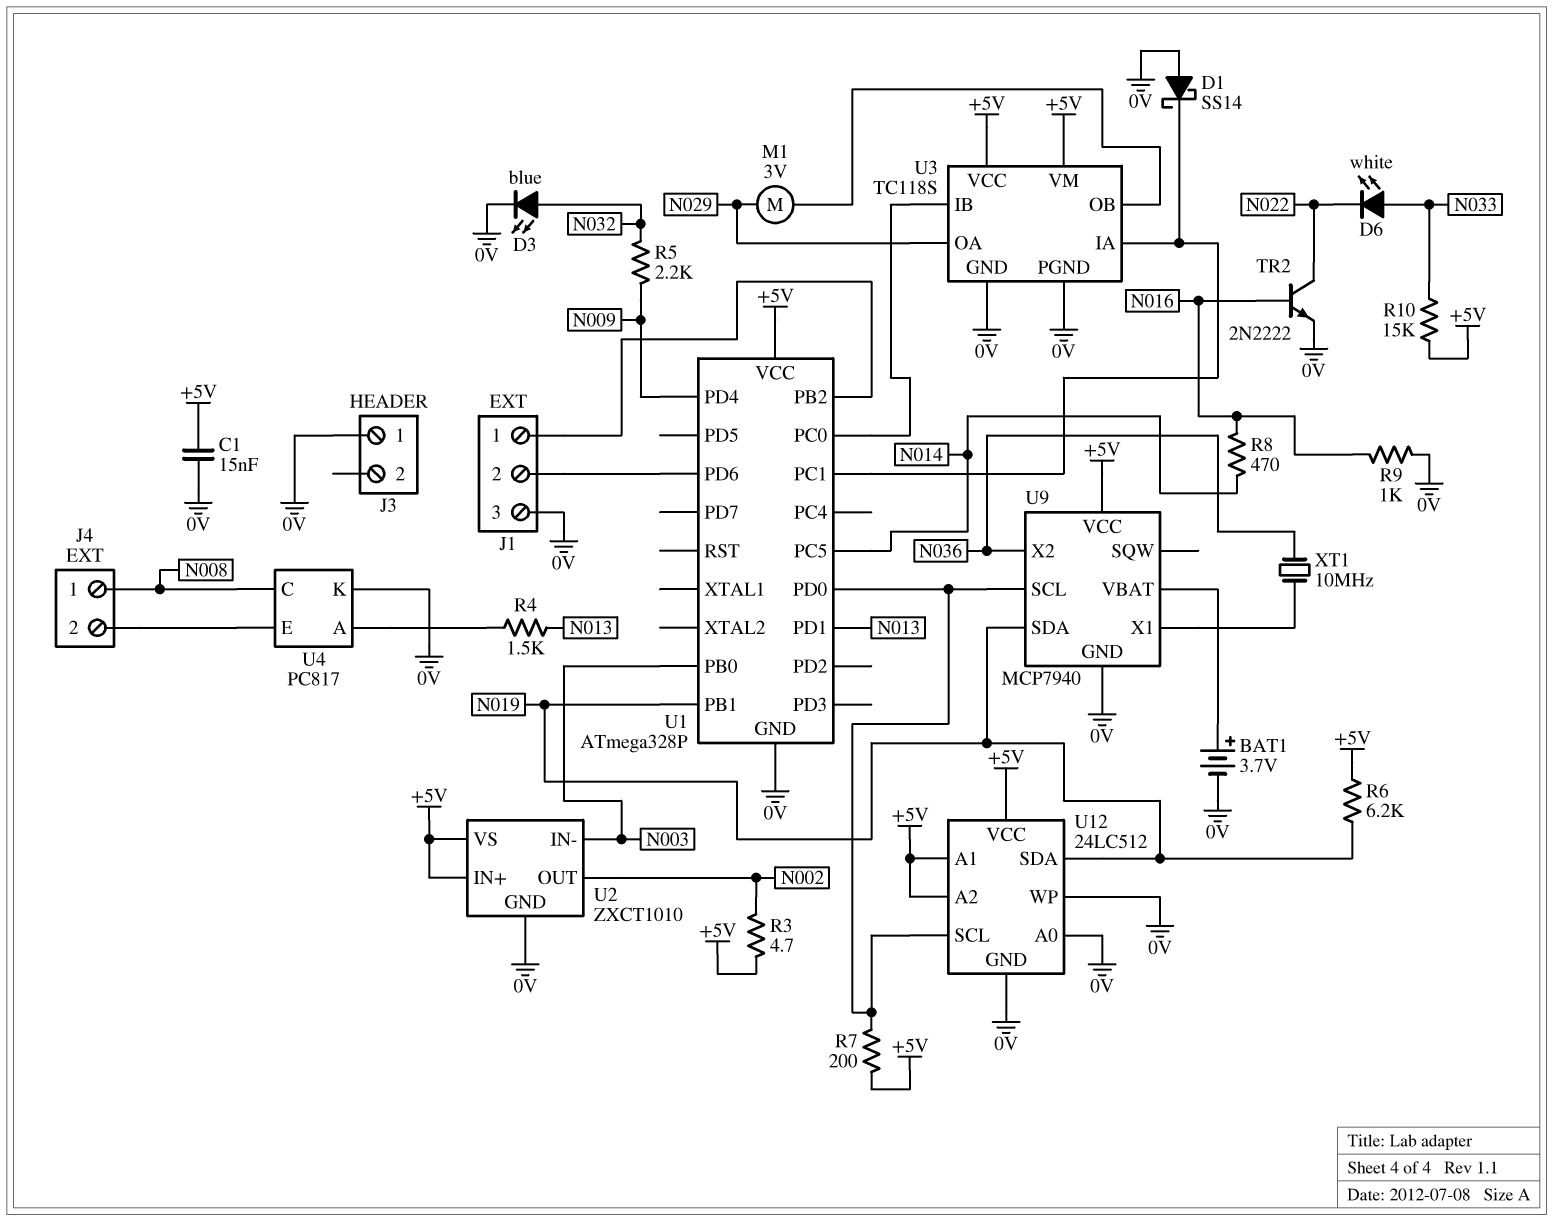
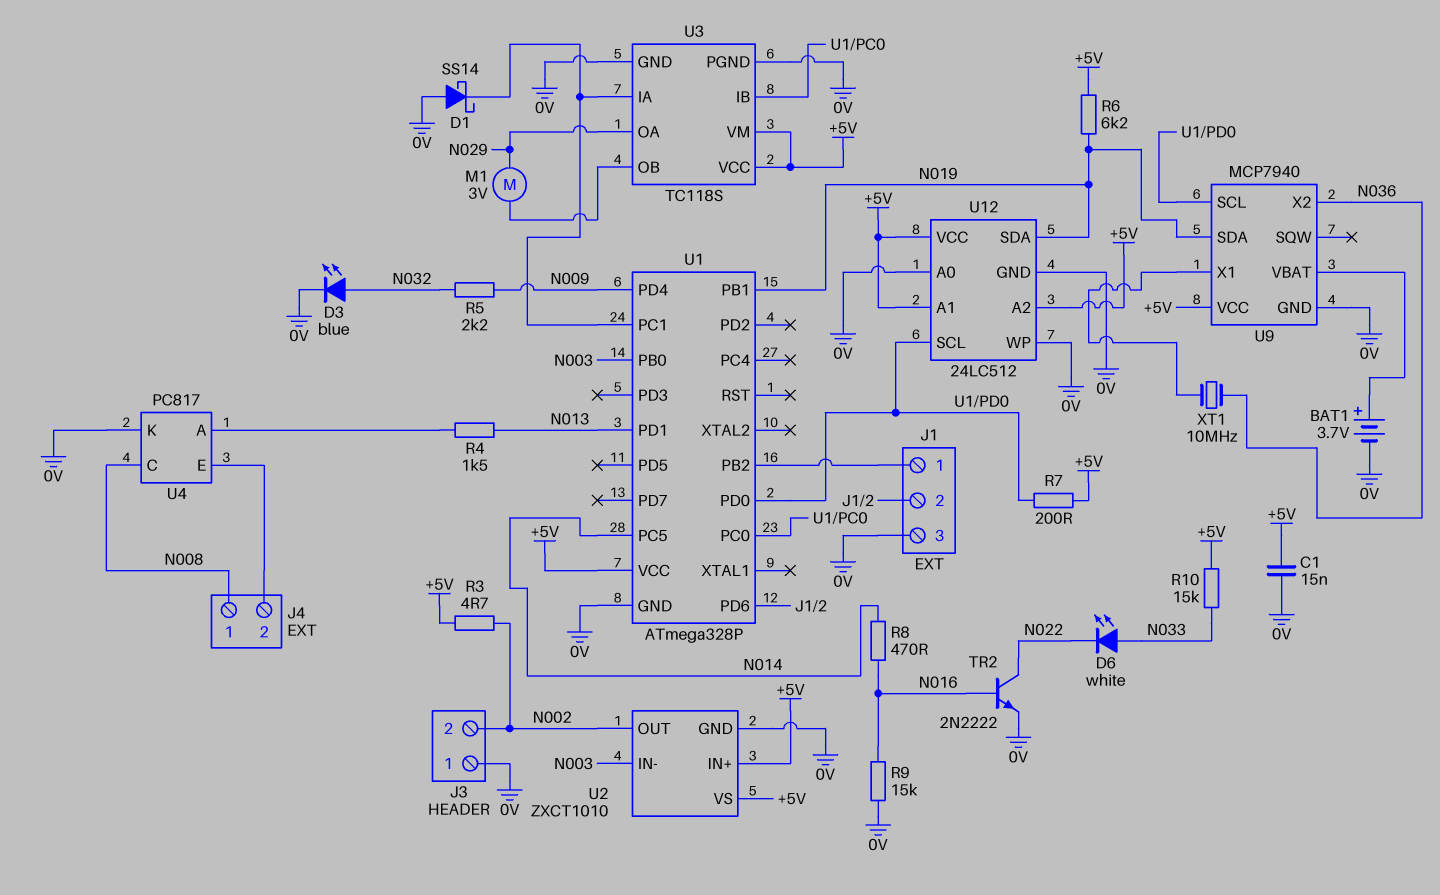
J3 pin 2: none -> N002
R9: 1k (0V, N016) -> 15k (0V, N016)

